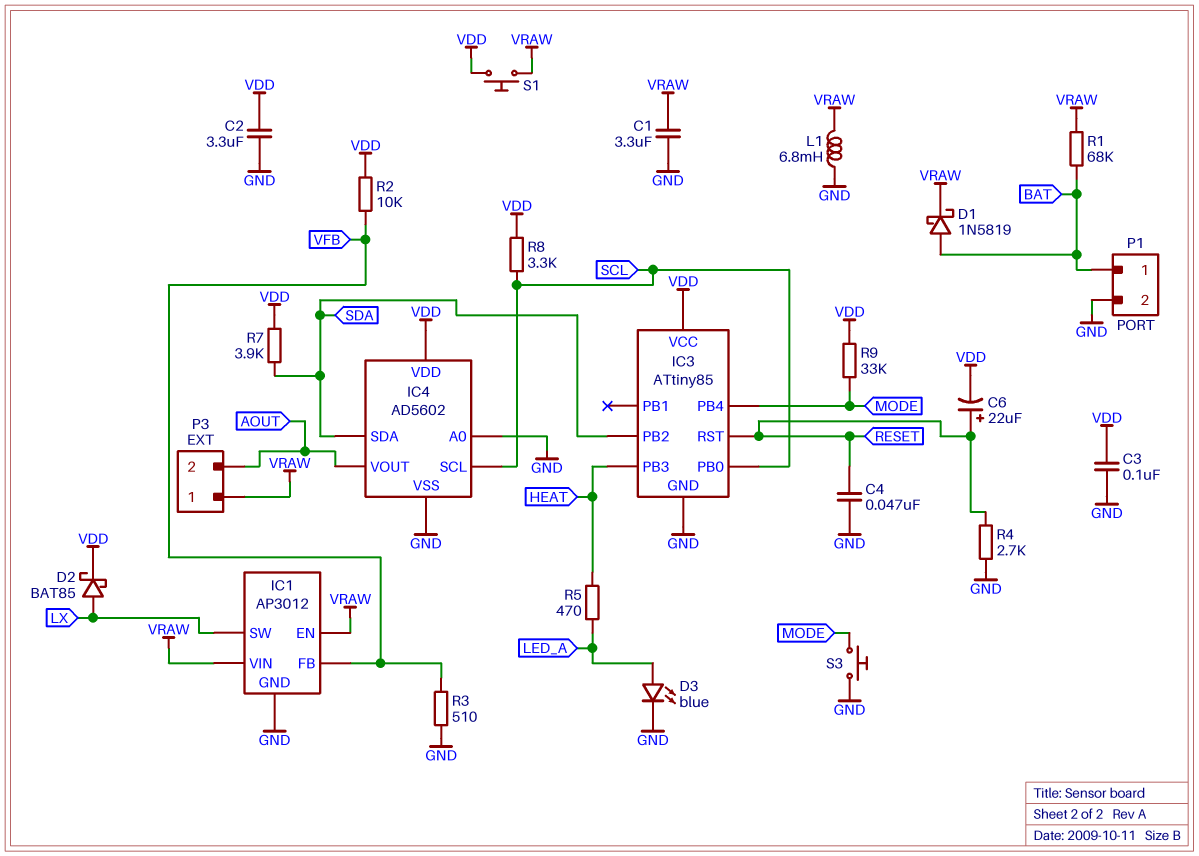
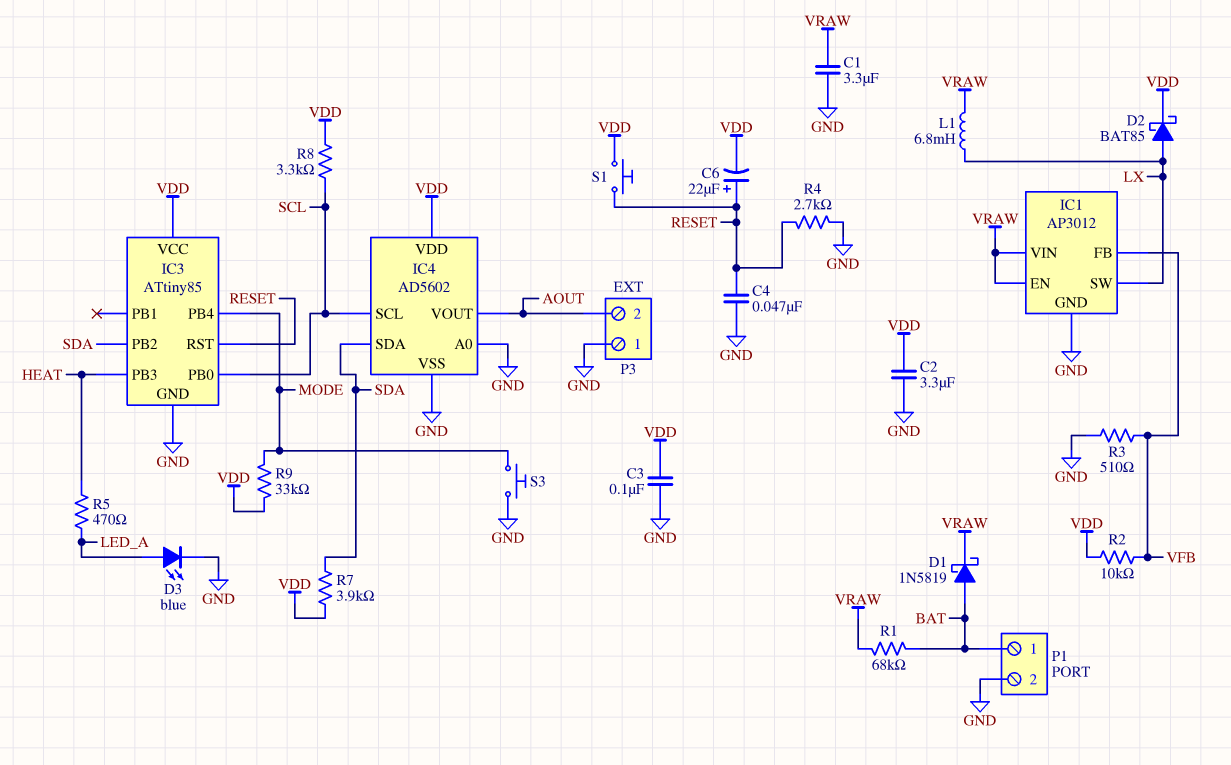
L1: 6.8mH (GND, VRAW) -> 6.8mH (LX, VRAW)
P3 pin 1: VRAW -> GND
S1: button (VDD, VRAW) -> button (RESET, VDD)

